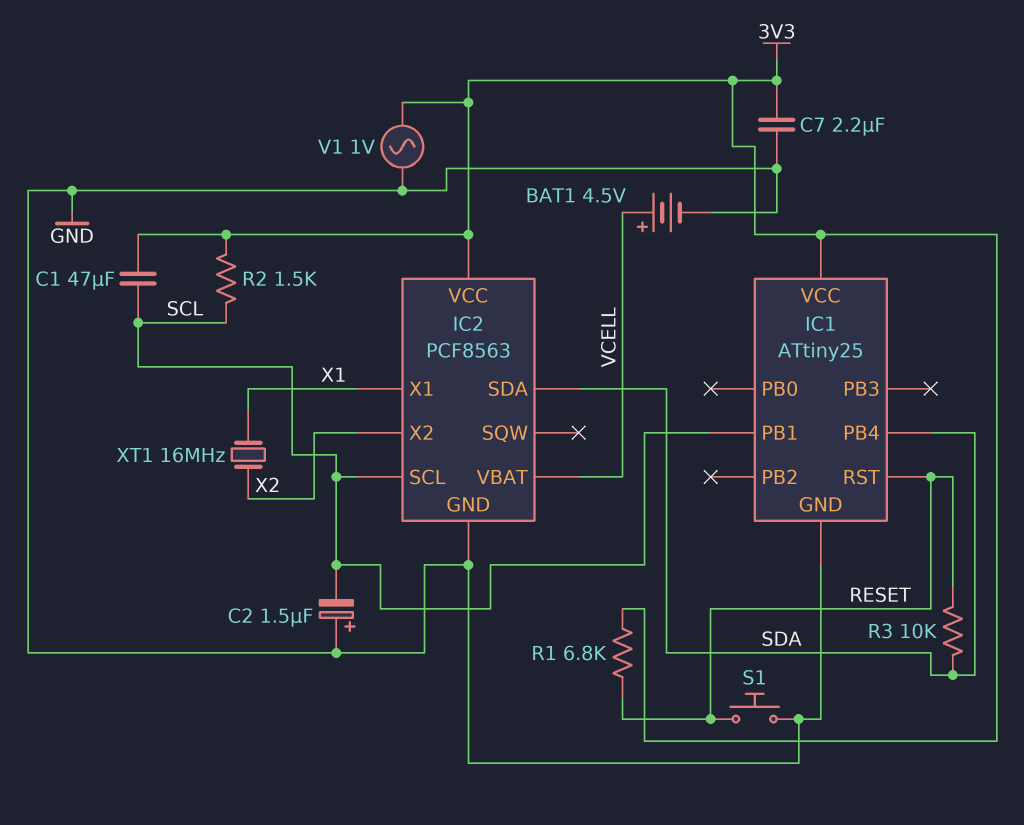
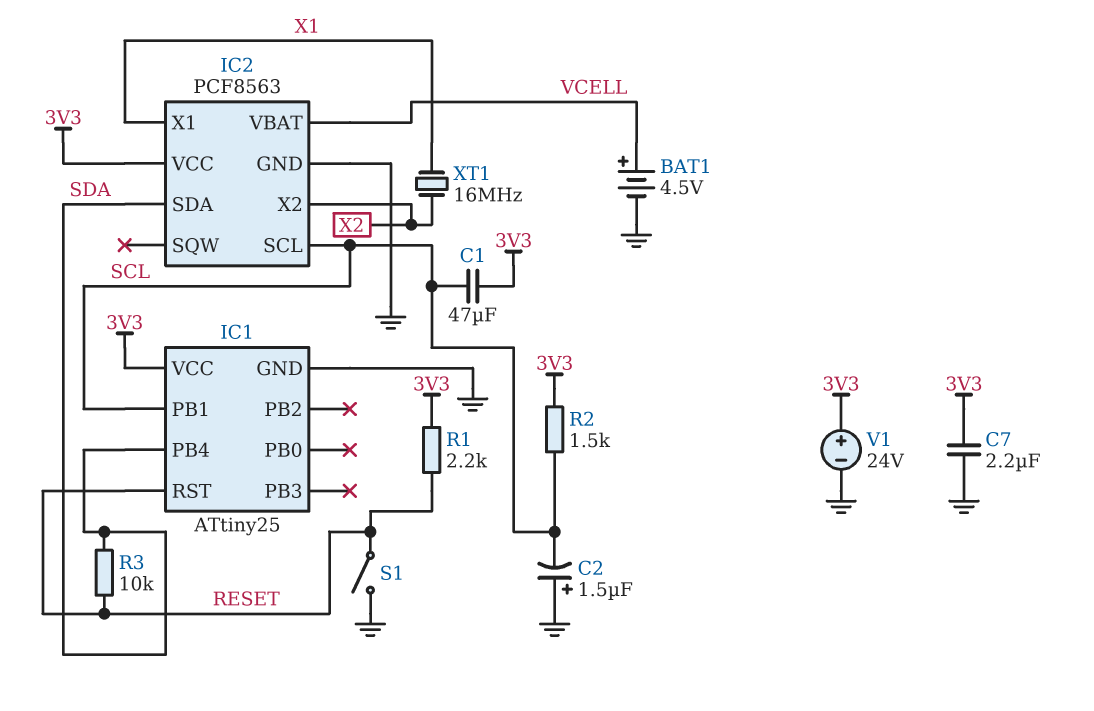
R1: 6.8k (3V3, RESET) -> 2.2k (3V3, RESET)
S1: button (GND, RESET) -> switch (GND, RESET)
V1: AC 1V (3V3, GND) -> 24V (plus 3V3, minus GND)

